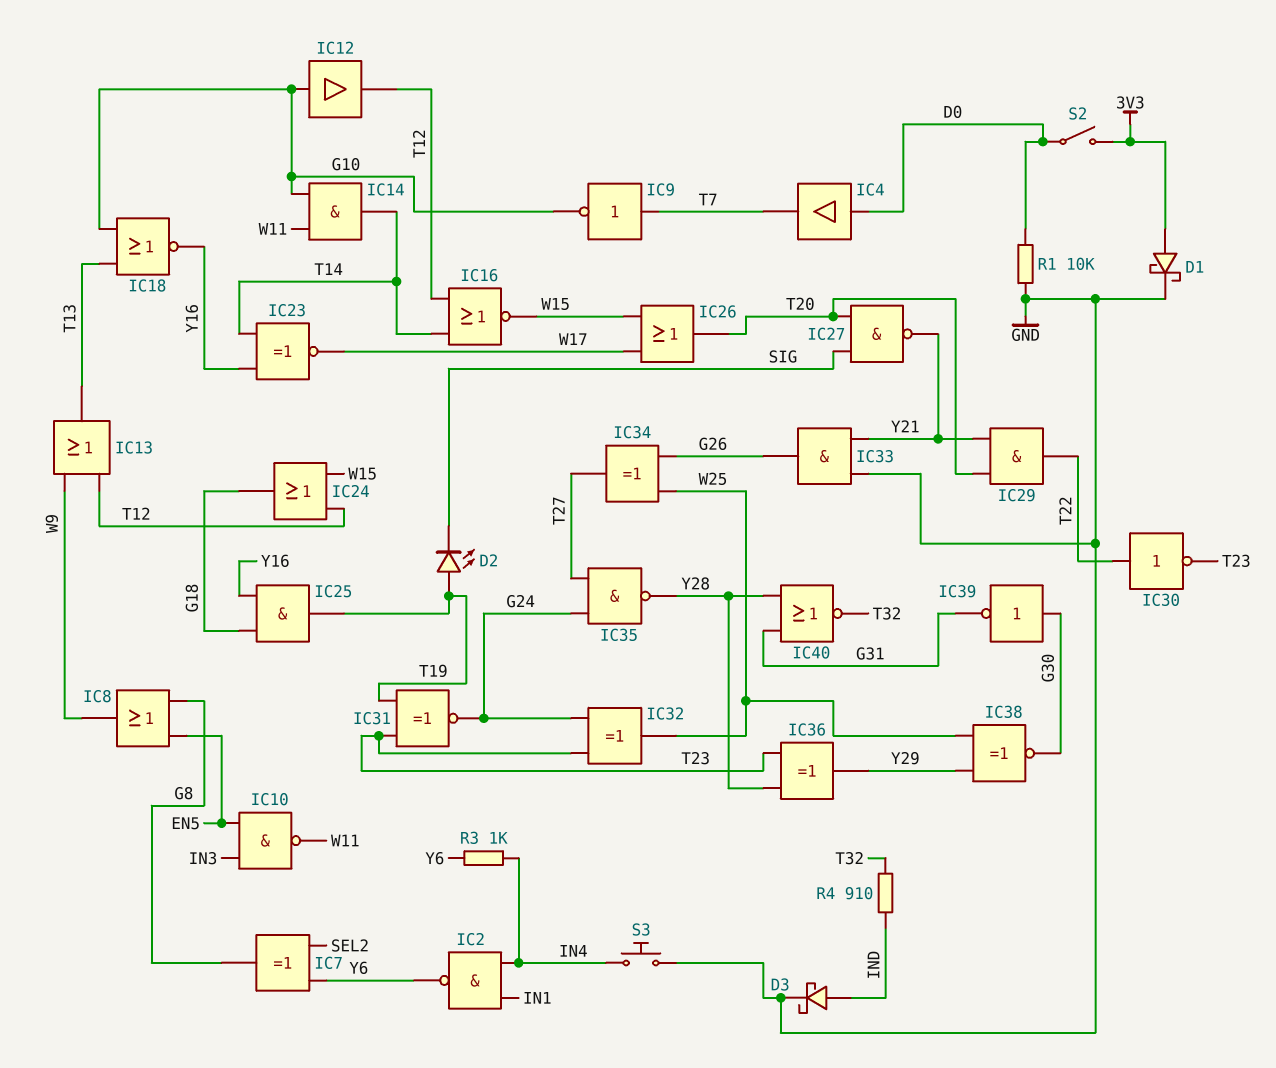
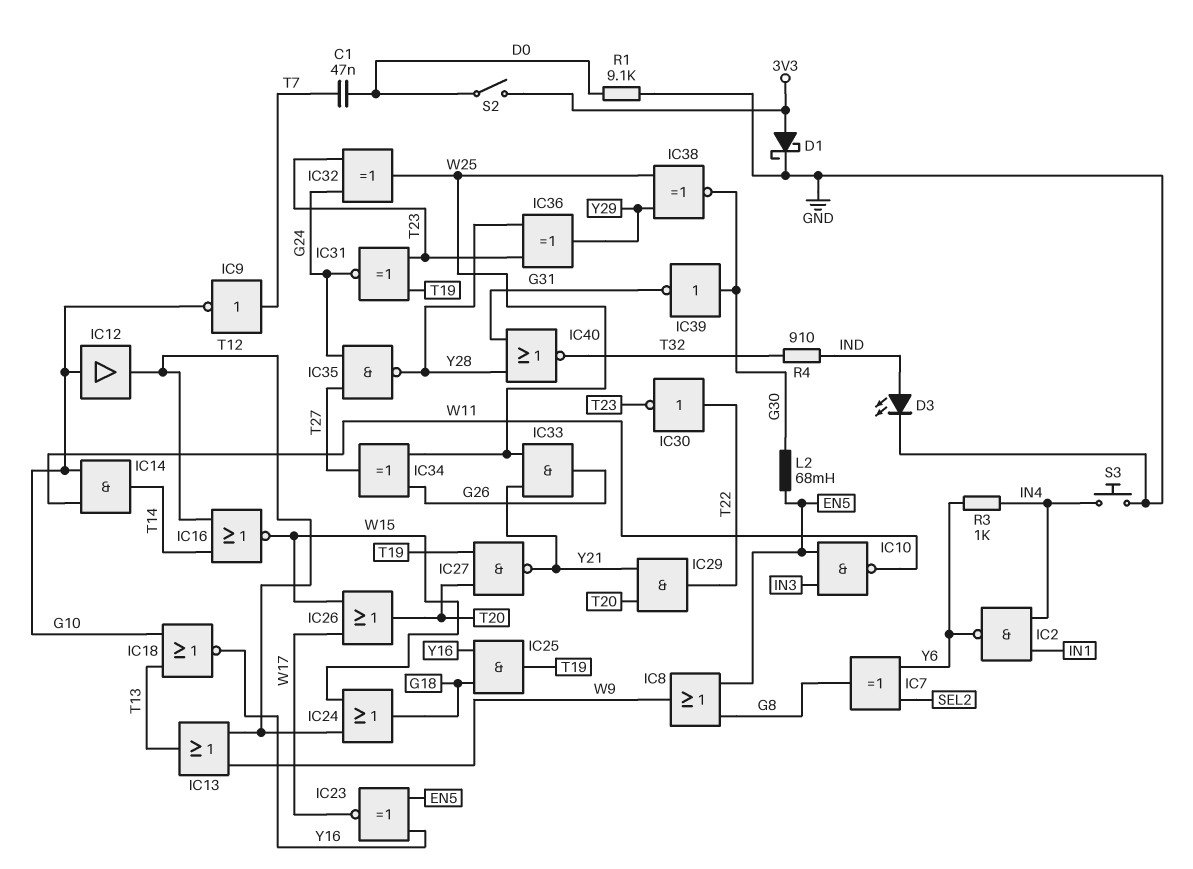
C1: none -> 47nF (D0, T7)
D2: LED (A T19, K SIG) -> none
D3: schottky (A IND, K GND) -> LED (A IND, K GND)
IC4: buffer (in D0, out T7) -> none
IC23: XNOR (in T14, in Y16, out W17) -> XNOR (in EN5, in Y16, out W17)
IC27: NAND (in SIG, in T20, out Y21) -> NAND (in T19, in T20, out Y21)
IC33: AND (in GND, in Y21, out G26) -> AND (in W25, in Y21, out G26)
L2: none -> 68mH (EN5, G30)
R1: 10k (D0, GND) -> 9.1k (D0, GND)

